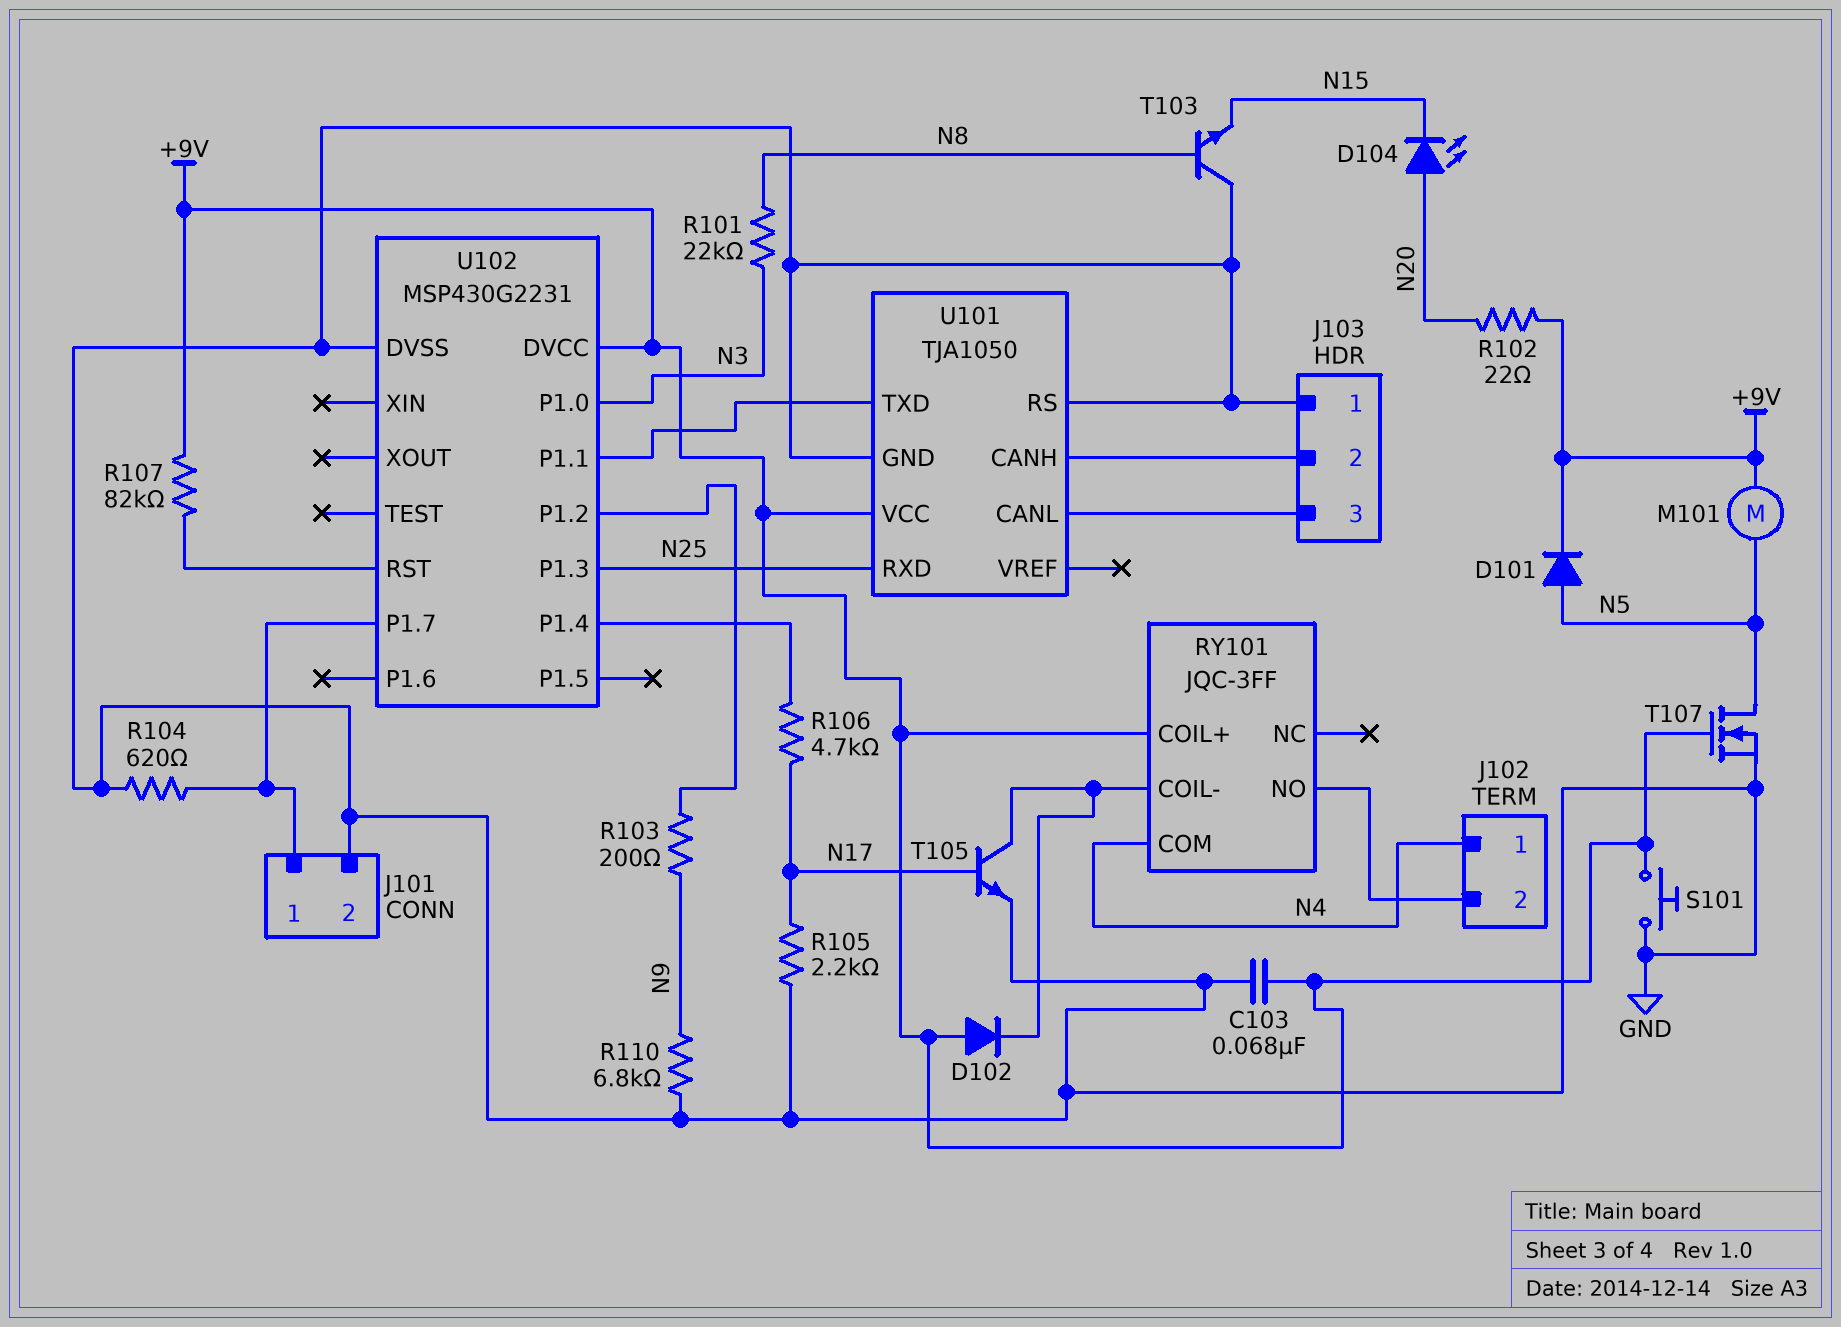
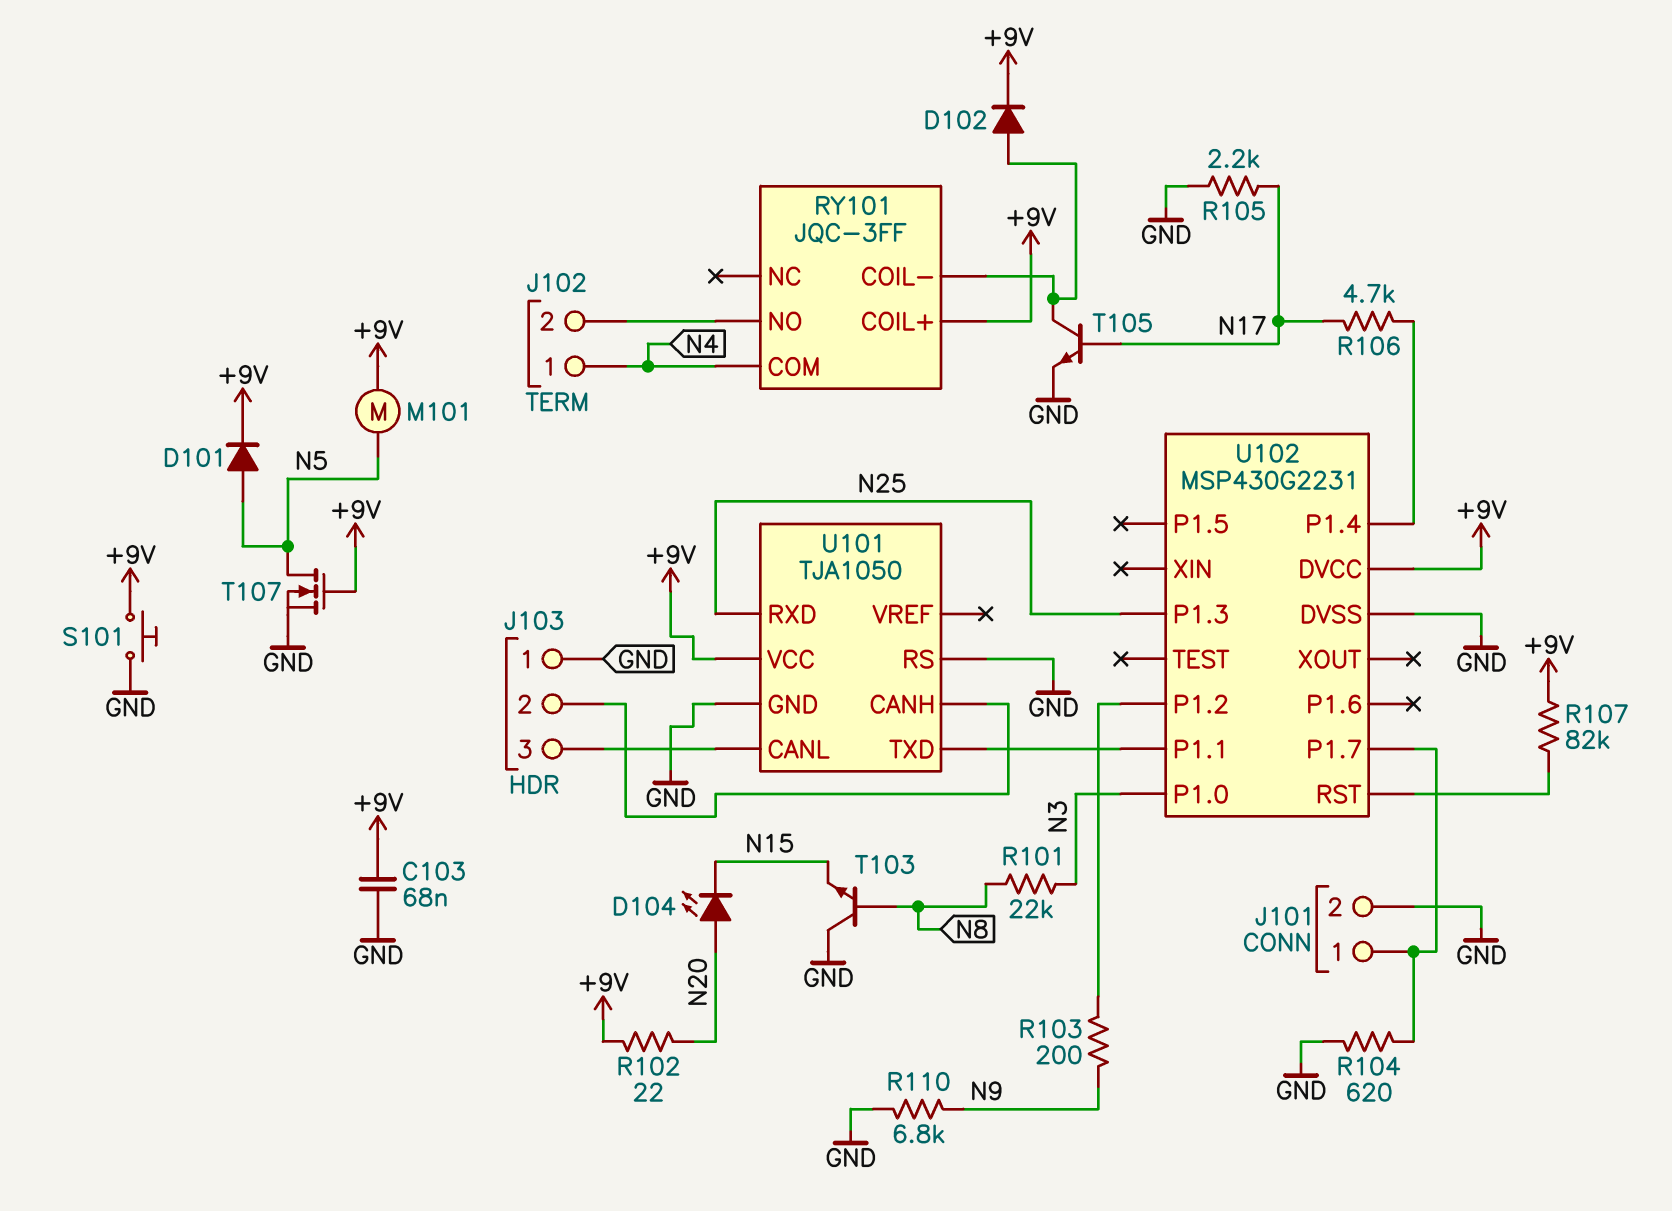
D102: diode (A +9V, K RY101/COIL-) -> diode (A RY101/COIL-, K +9V)

